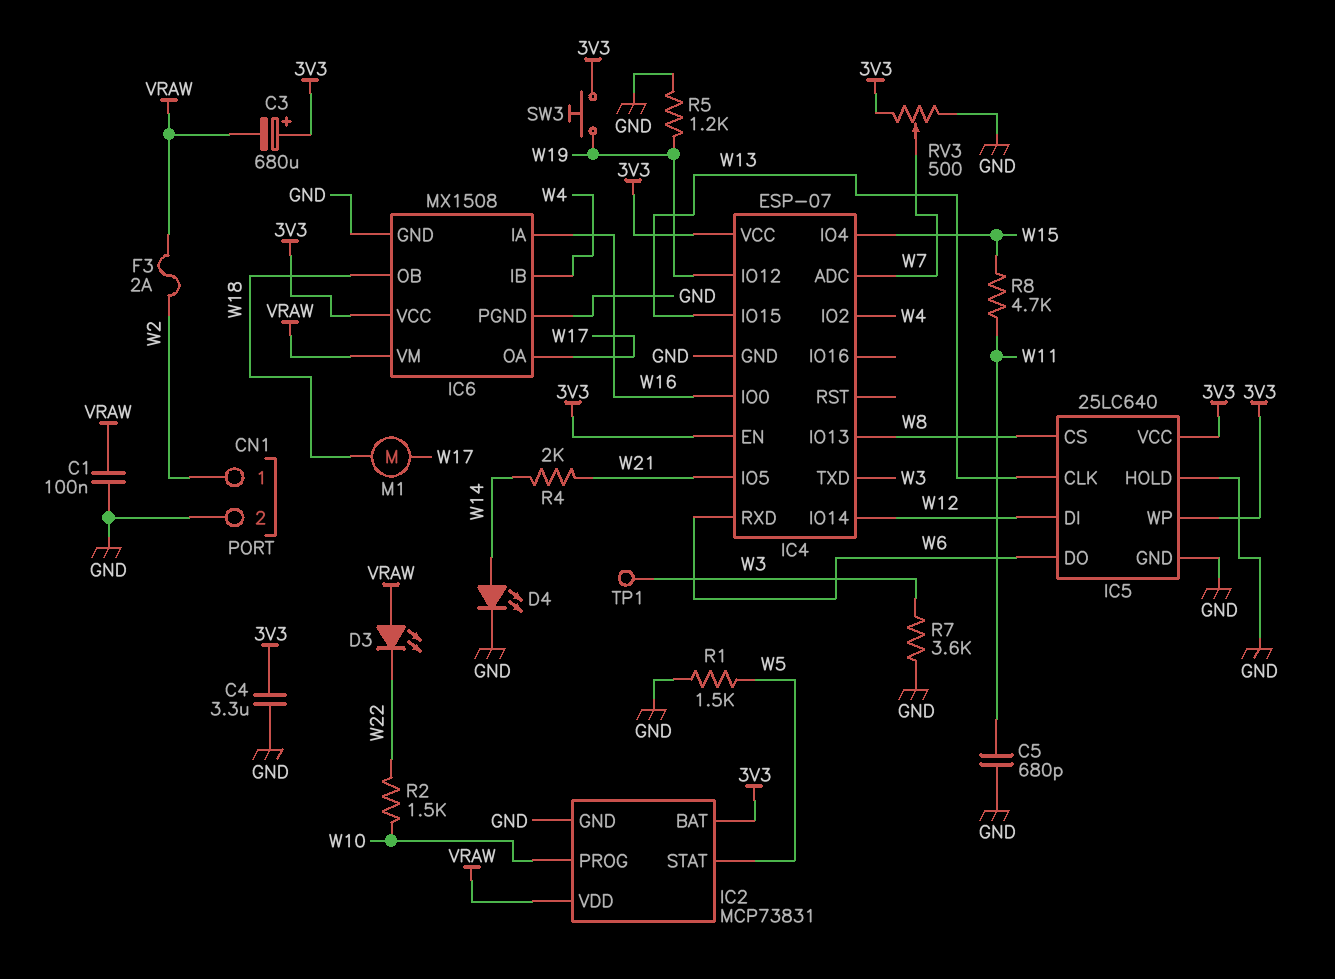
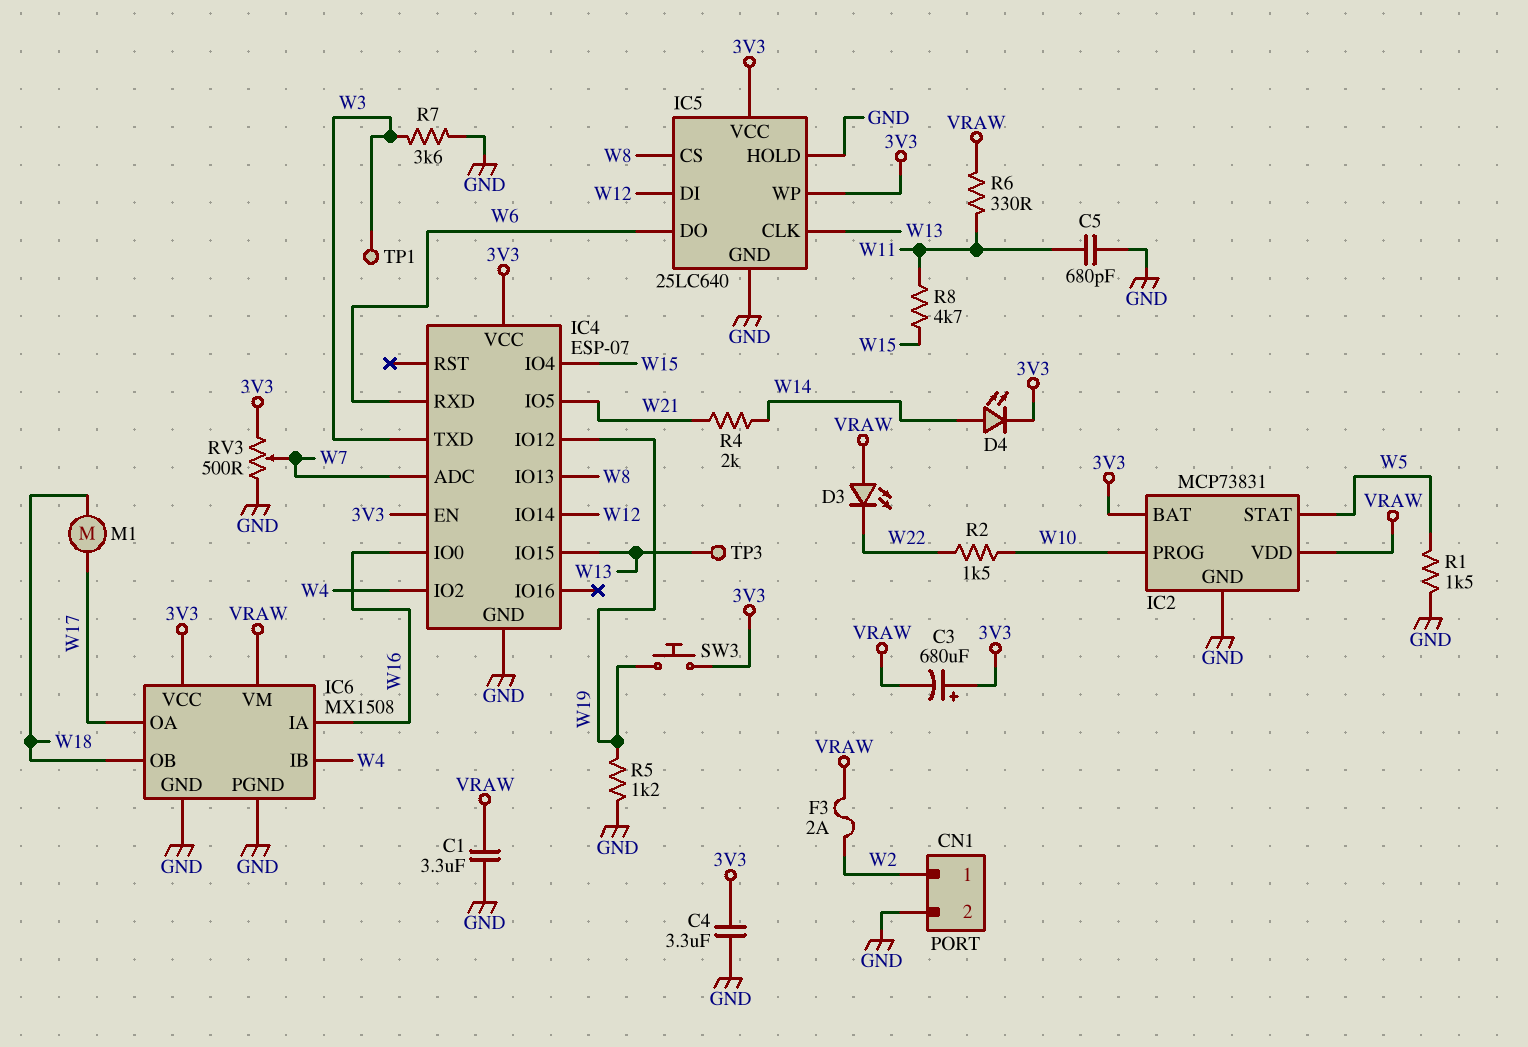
C1: 100nF (GND, VRAW) -> 3.3uF (GND, VRAW)
D4: LED (A W14, K GND) -> LED (A W14, K 3V3)
R6: none -> 330 (VRAW, W11)
TP3: none -> test point (W13)

